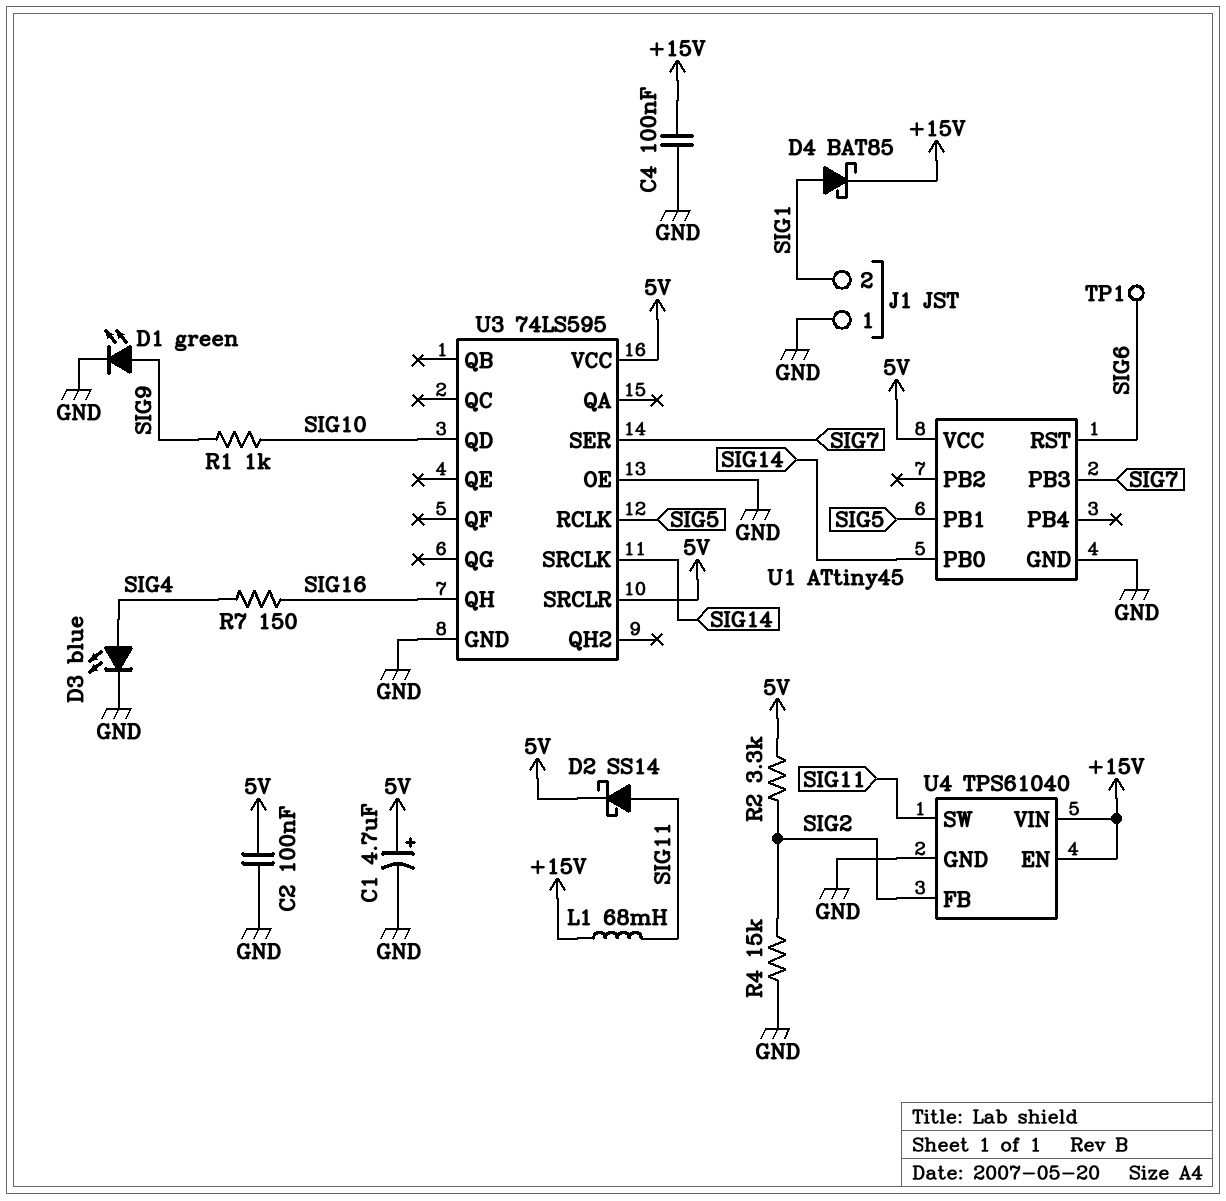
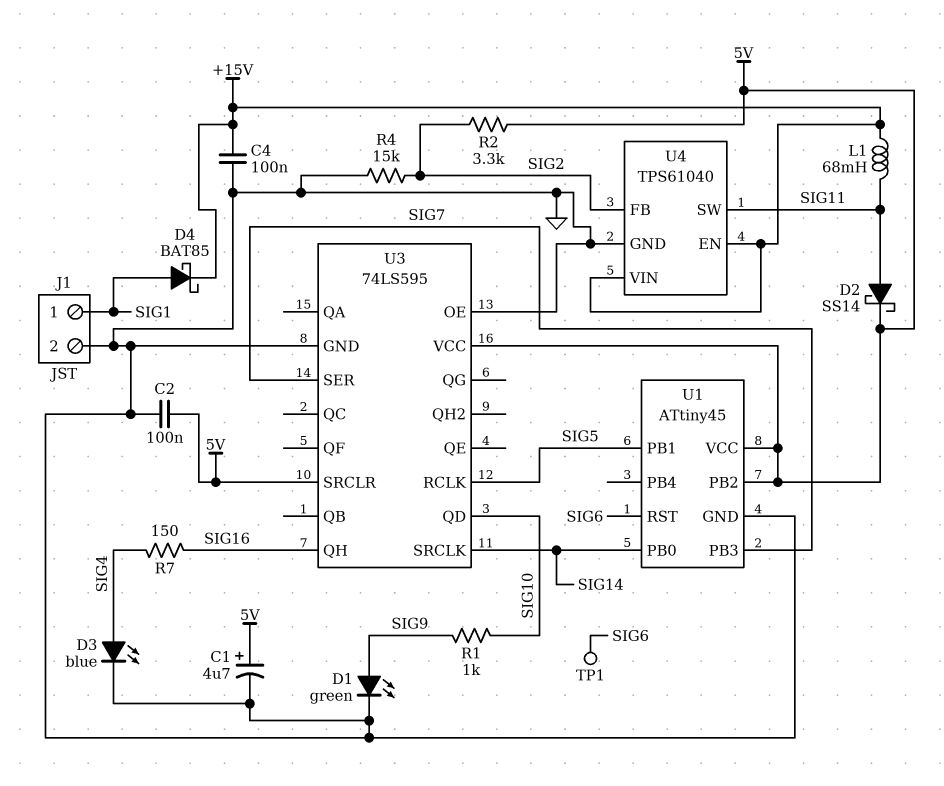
J1 pin 1: GND -> SIG1
J1 pin 2: SIG1 -> GND
U1 pin PB2: none -> 5V

